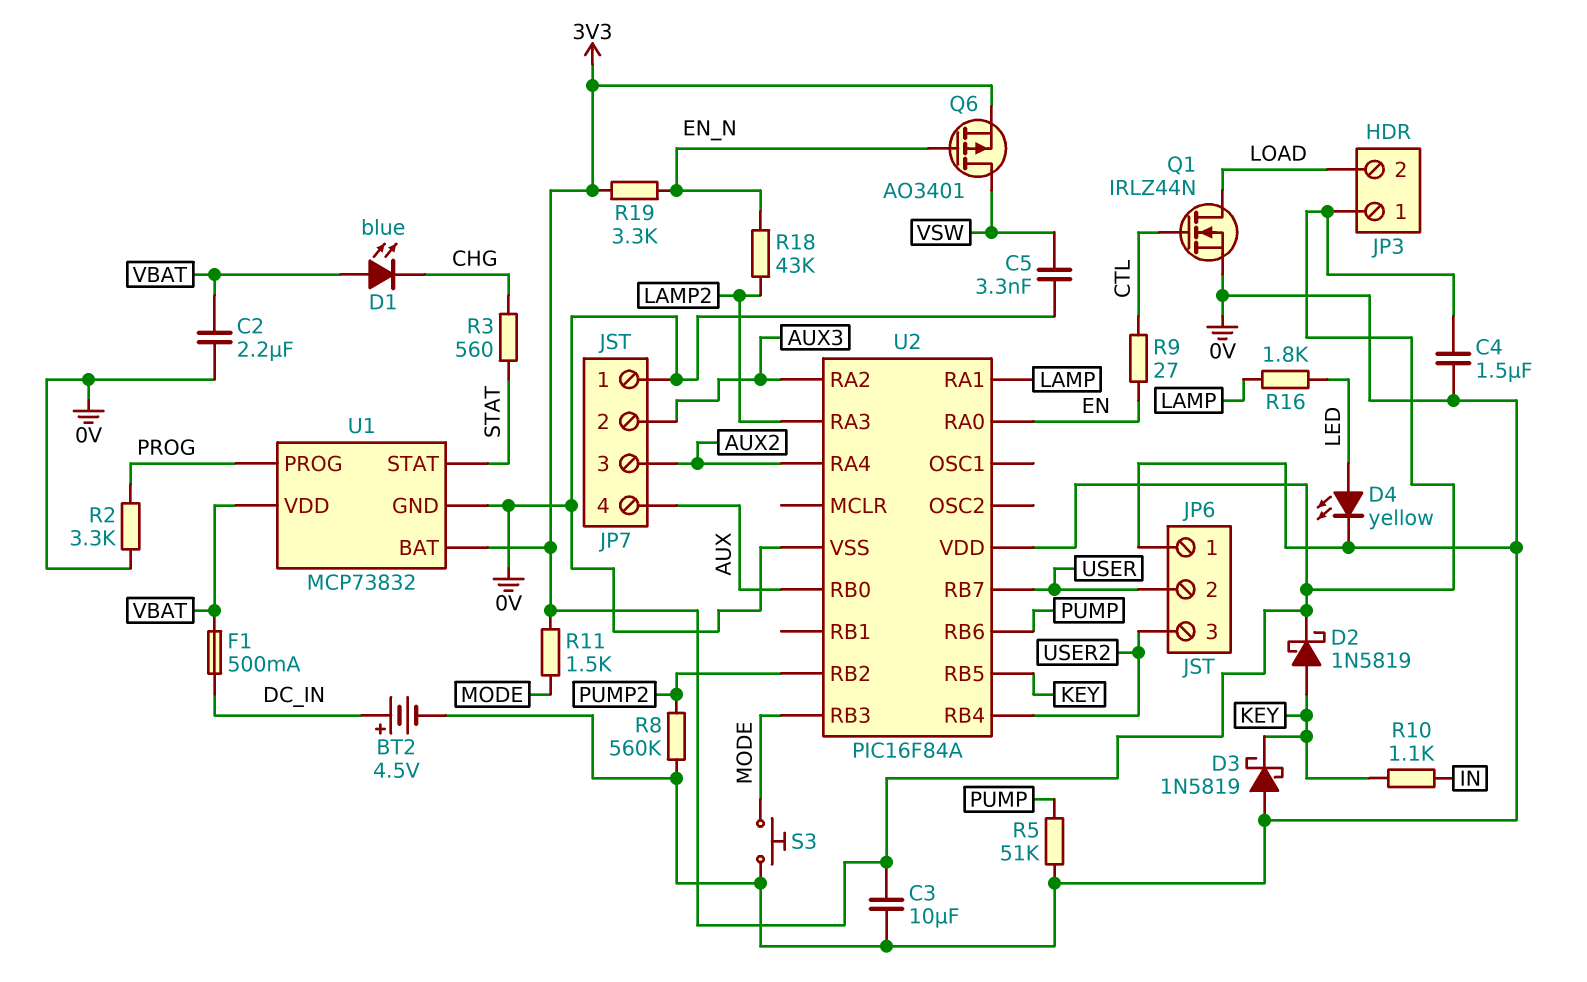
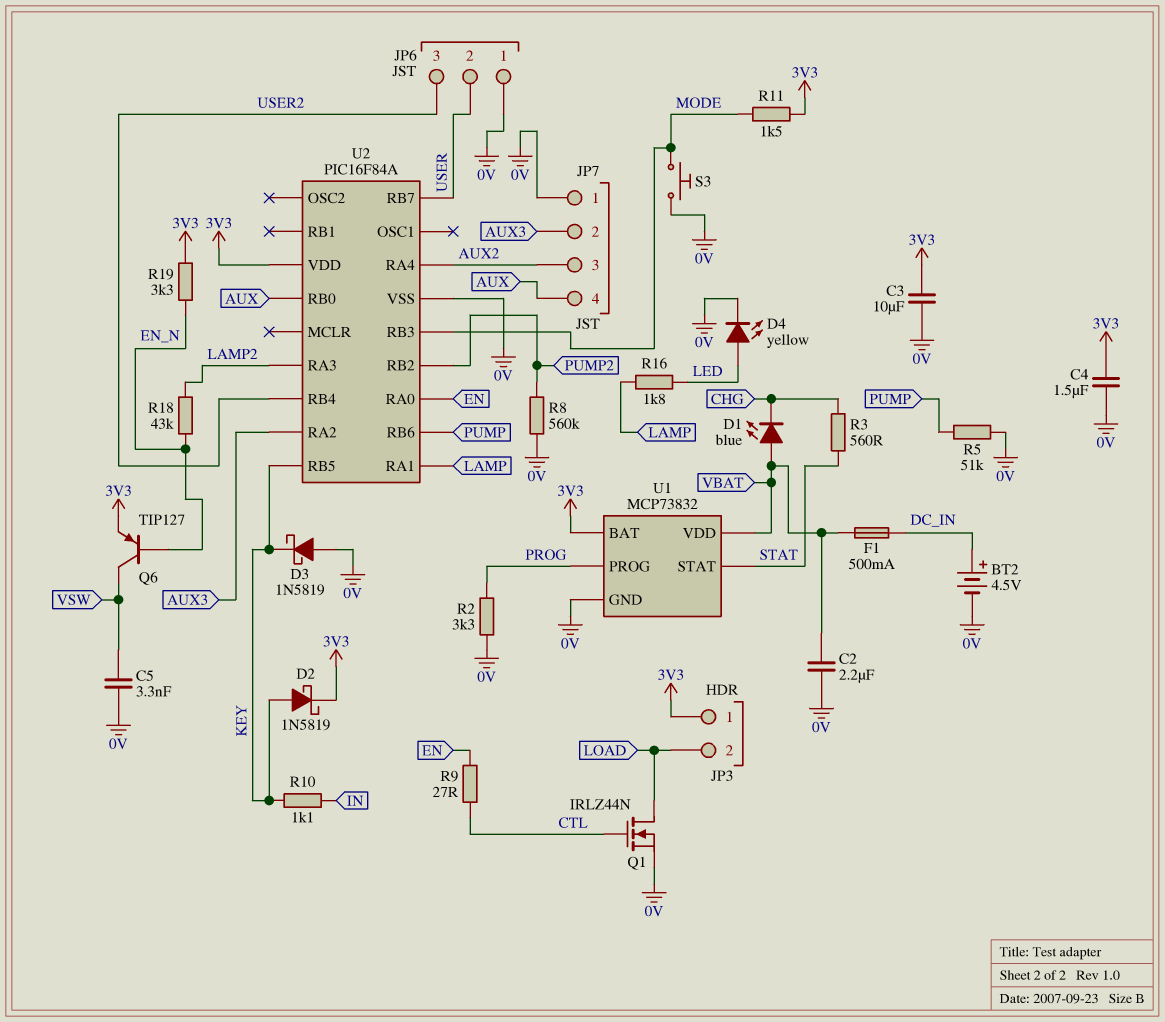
Q6: PMOS AO3401 (G EN_N, D VSW, S 3V3) -> PNP TIP127 (B EN_N, C VSW, E 3V3)

